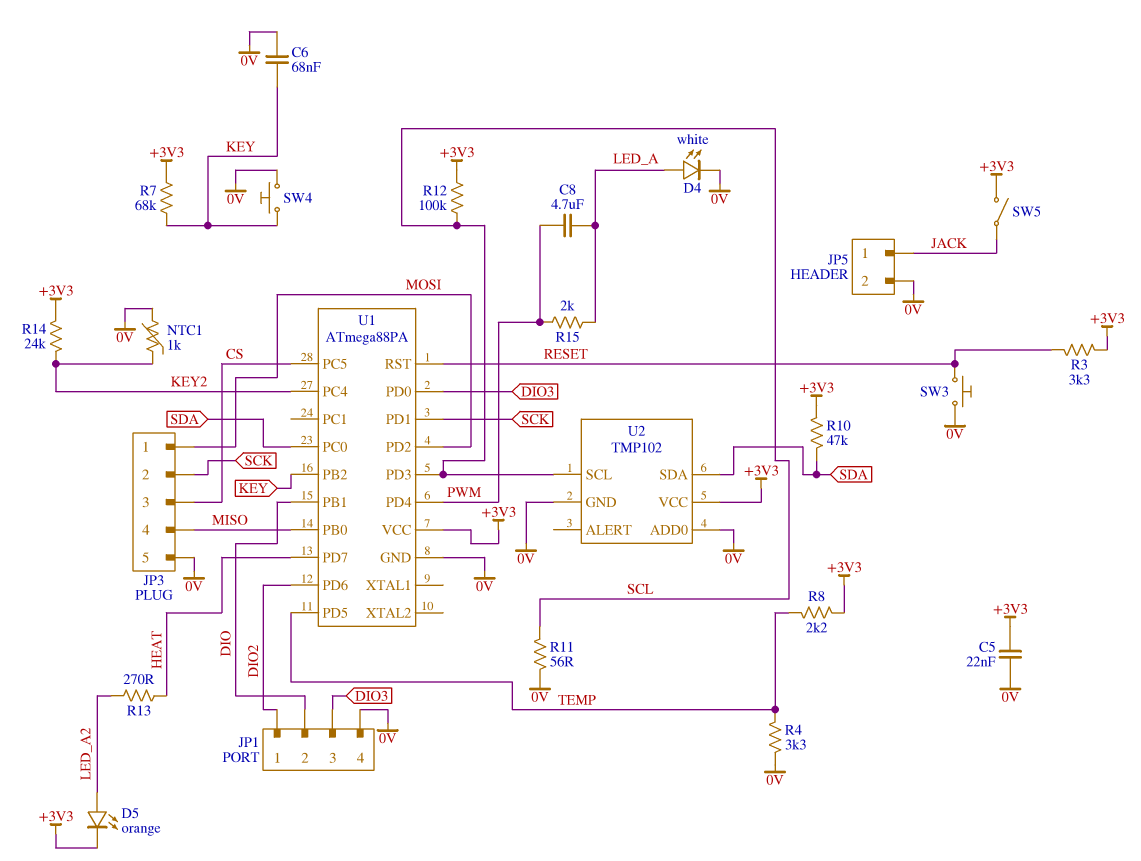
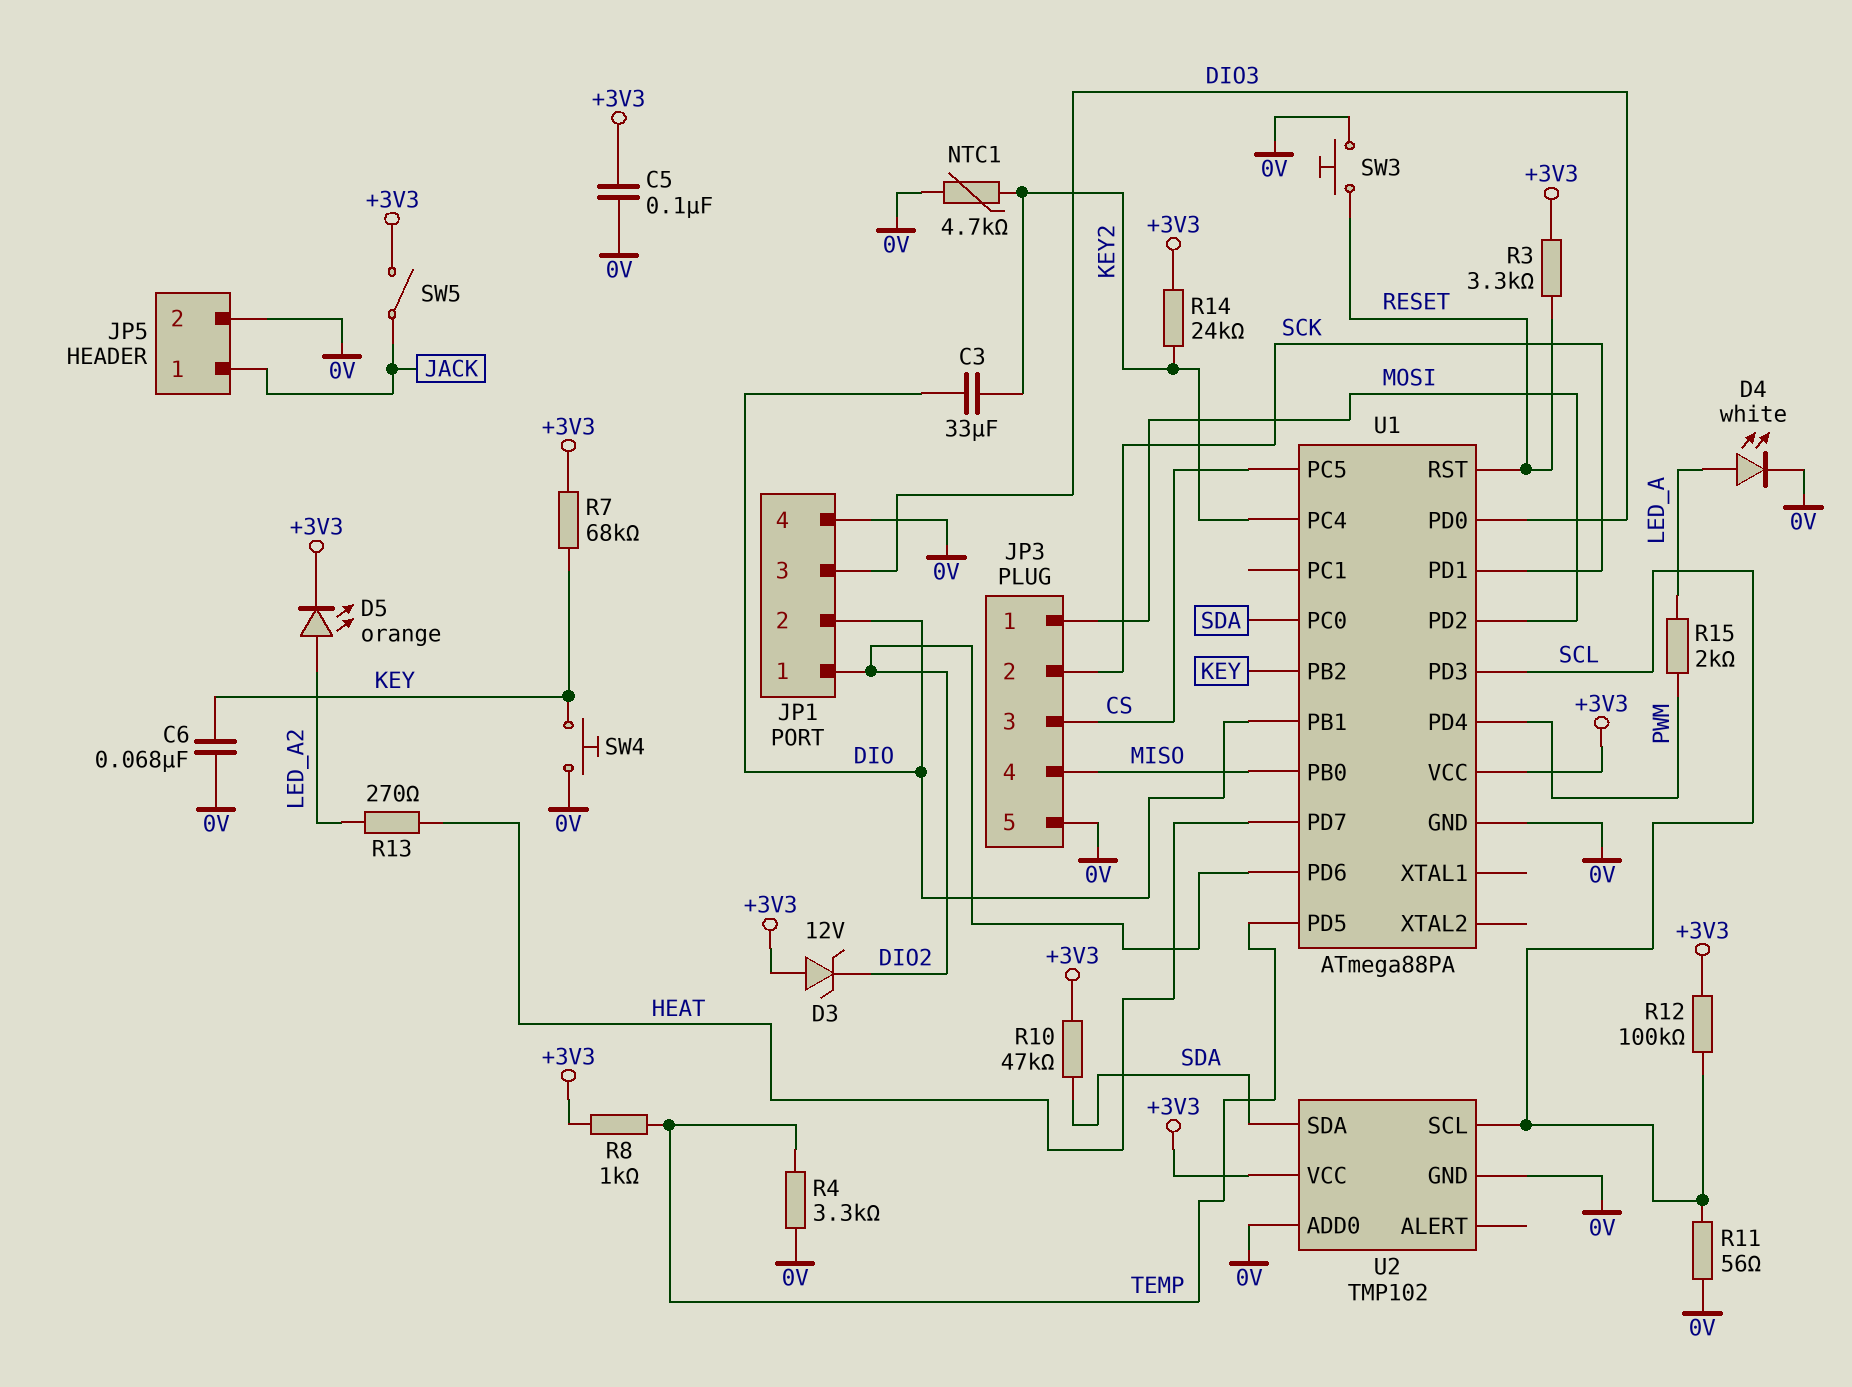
C3: none -> 33uF (DIO, KEY2)
C5: 22nF (+3V3, 0V) -> 100nF (+3V3, 0V)
C8: 4.7uF (LED_A, PWM) -> none
D3: none -> zener 12V (A +3V3, K DIO2)
NTC1: 1k (0V, KEY2) -> 4.7k (0V, KEY2)
R8: 2.2k (+3V3, TEMP) -> 1k (+3V3, TEMP)

